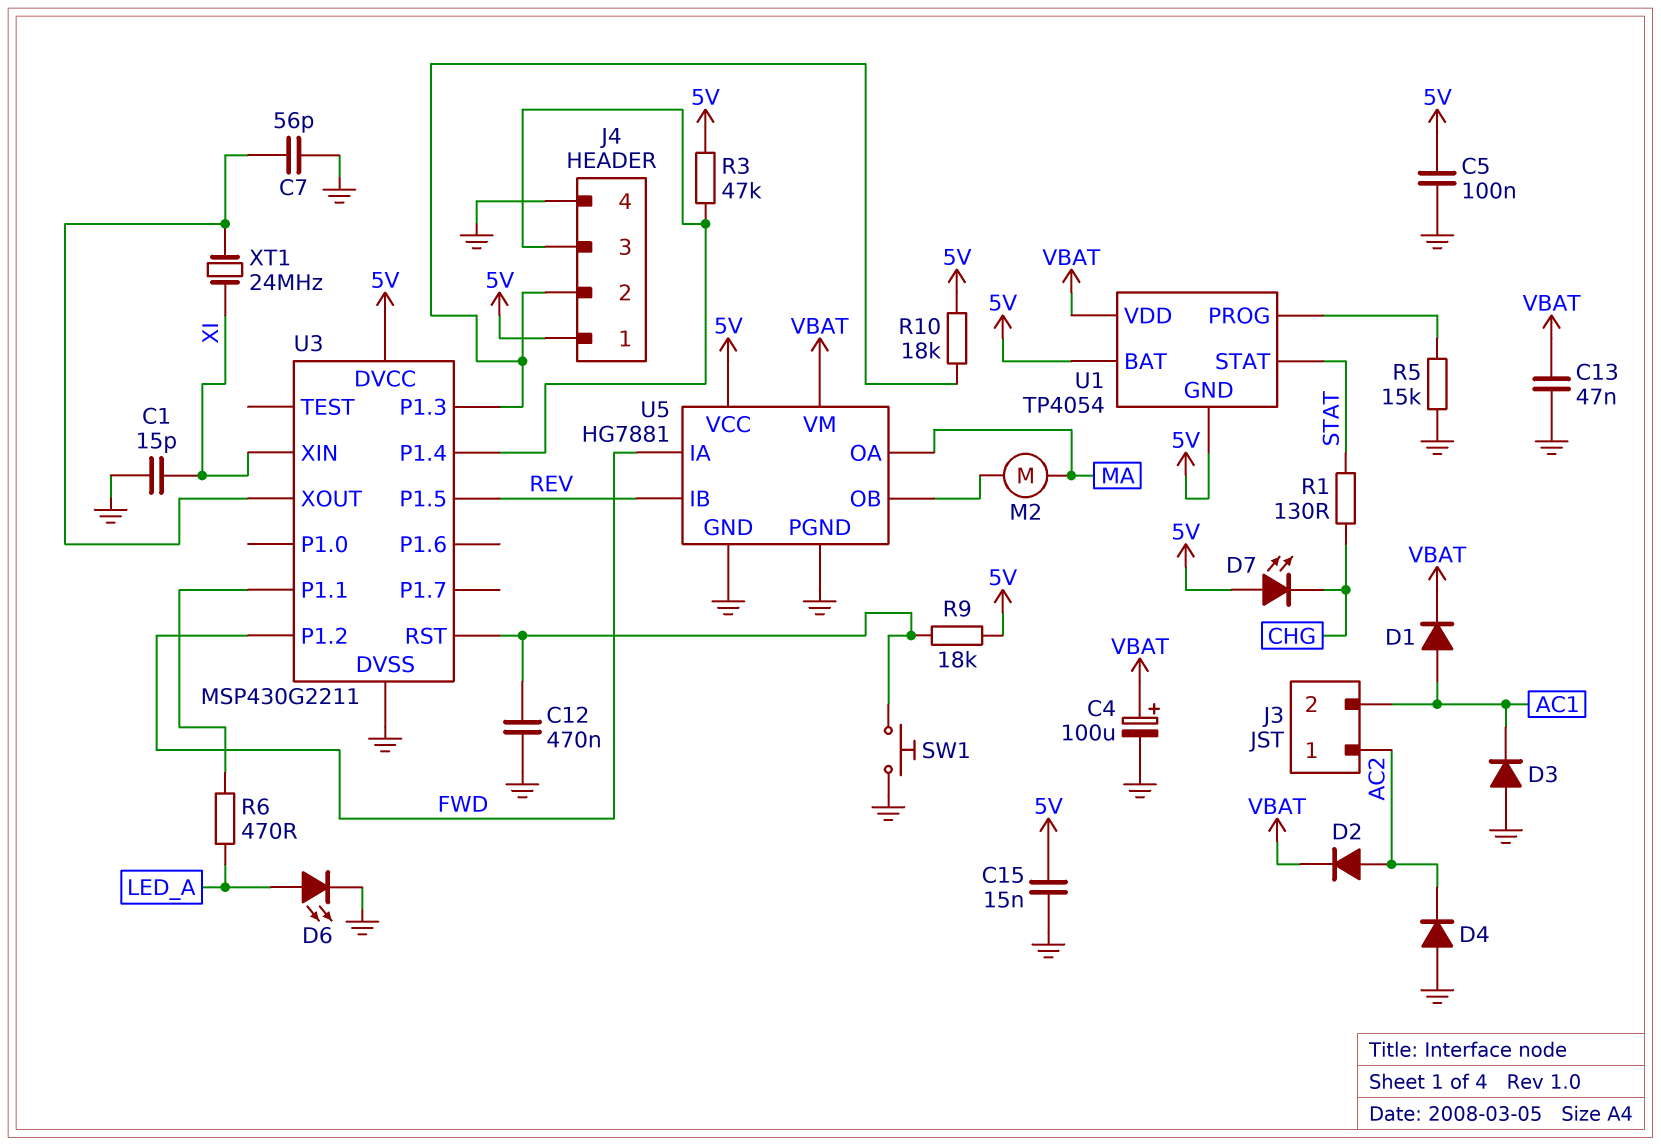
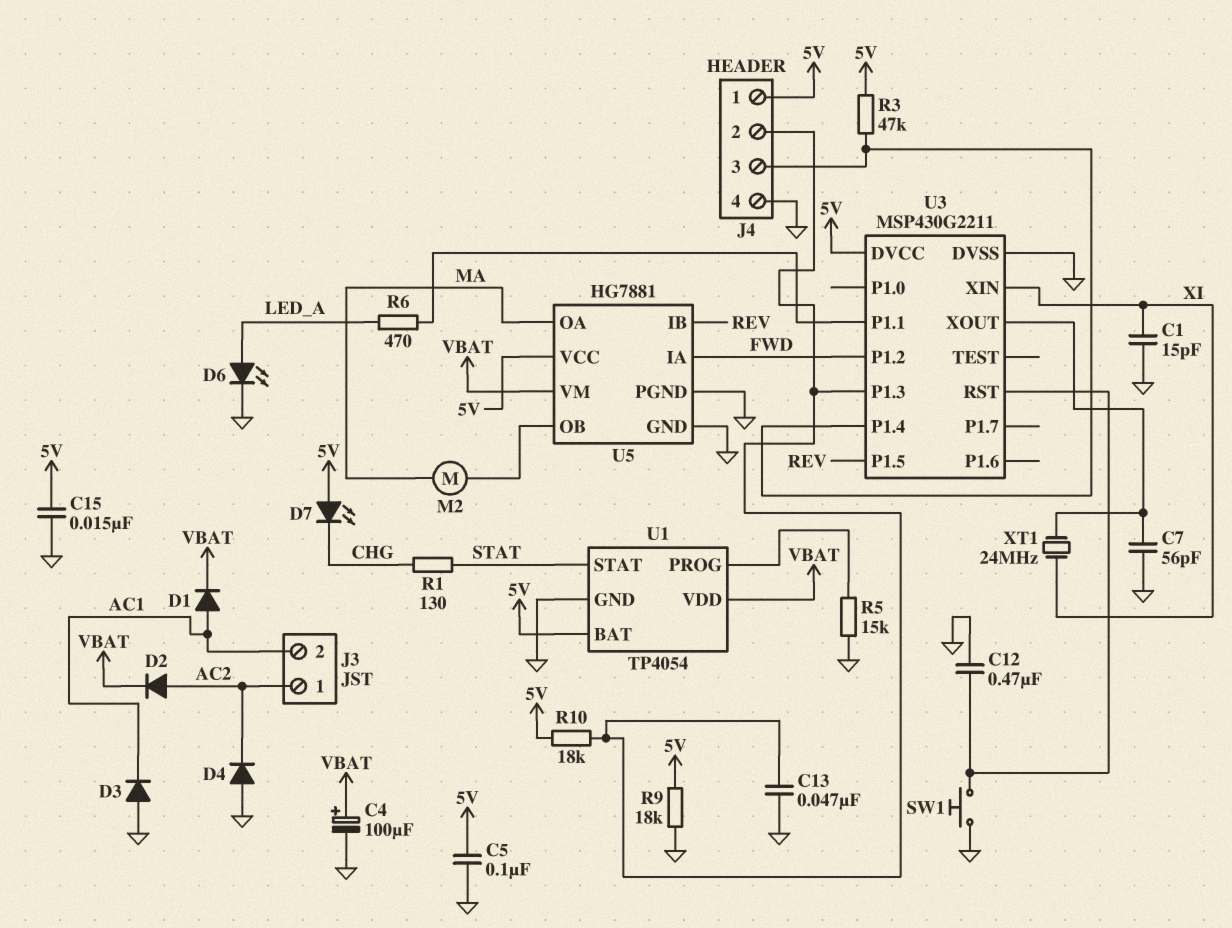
C13: 47nF (GND, VBAT) -> 47nF (GND, J4/2)
R9: 18k (5V, U3/RST) -> 18k (5V, GND)
U1 pin GND: 5V -> GND

